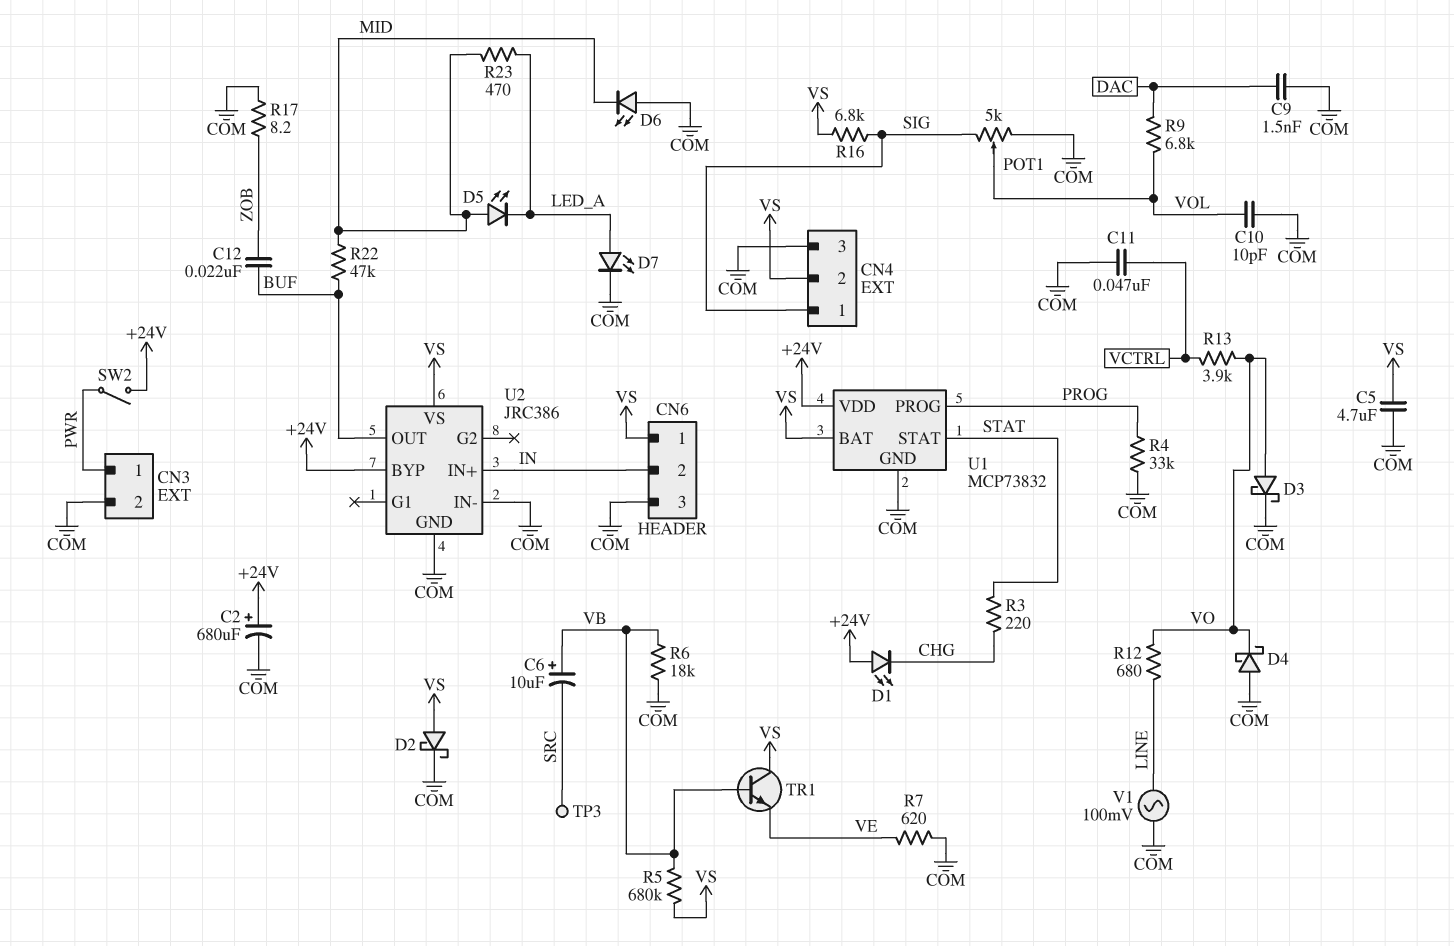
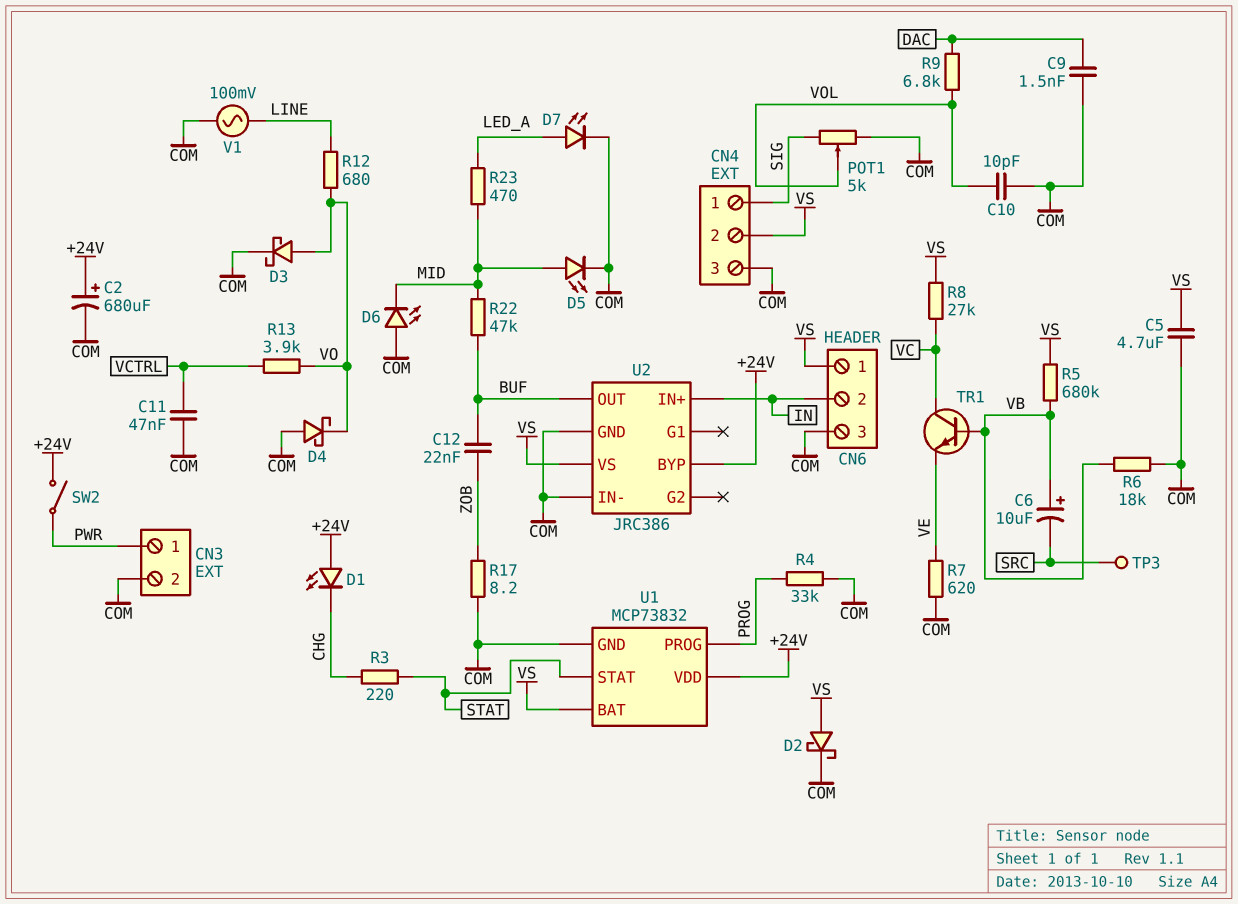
D5: LED (A MID, K LED_A) -> LED (A MID, K COM)
R8: none -> 27k (VC, VS)
R16: 6.8k (SIG, VS) -> none
TR1: NPN (B VB, C VS, E VE) -> NPN (B VB, C VC, E VE)

